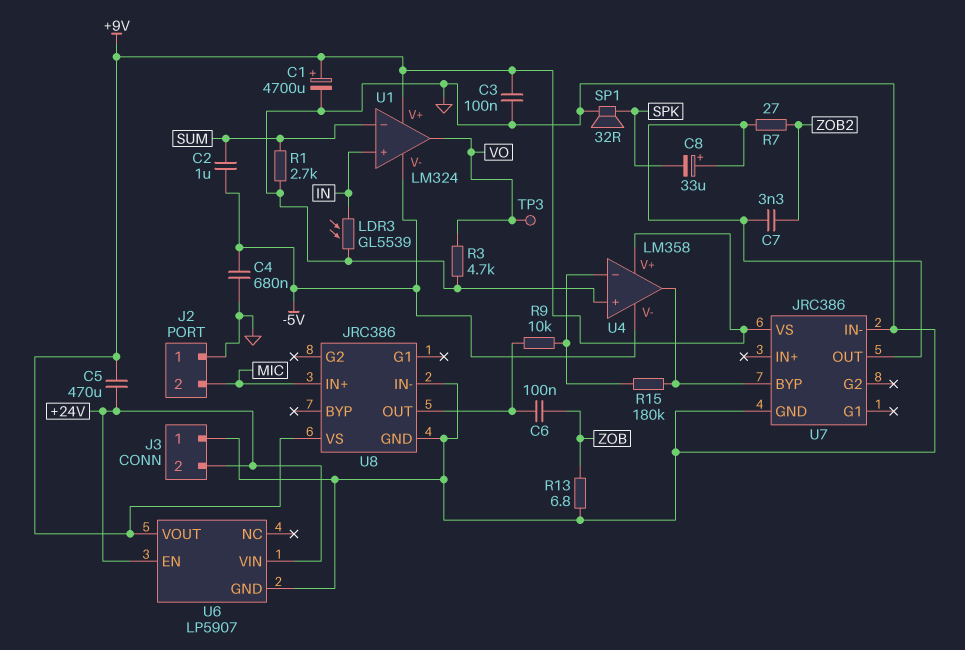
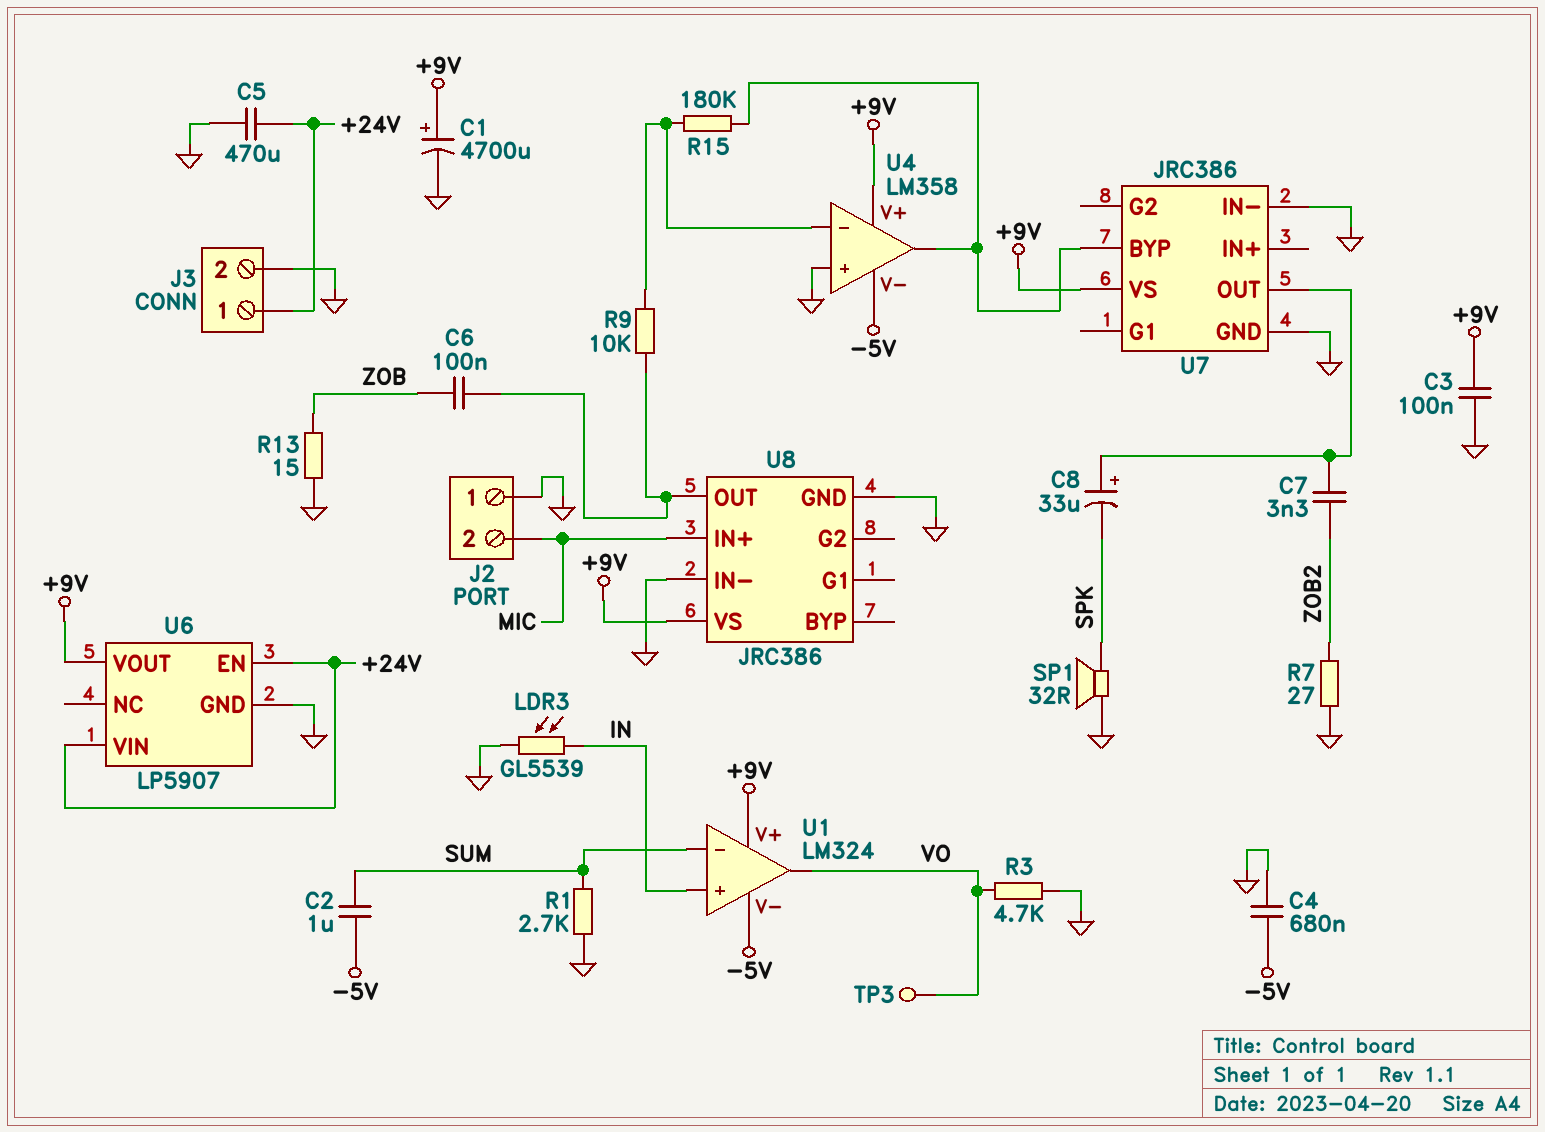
C5: 470uF (+9V, +24V) -> 470uF (+24V, GND)
J3 pin 1: GND -> +24V
J3 pin 2: +24V -> GND
R7: 27 (U7/OUT, ZOB2) -> 27 (GND, ZOB2)
R13: 6.8 (GND, ZOB) -> 15 (GND, ZOB)

